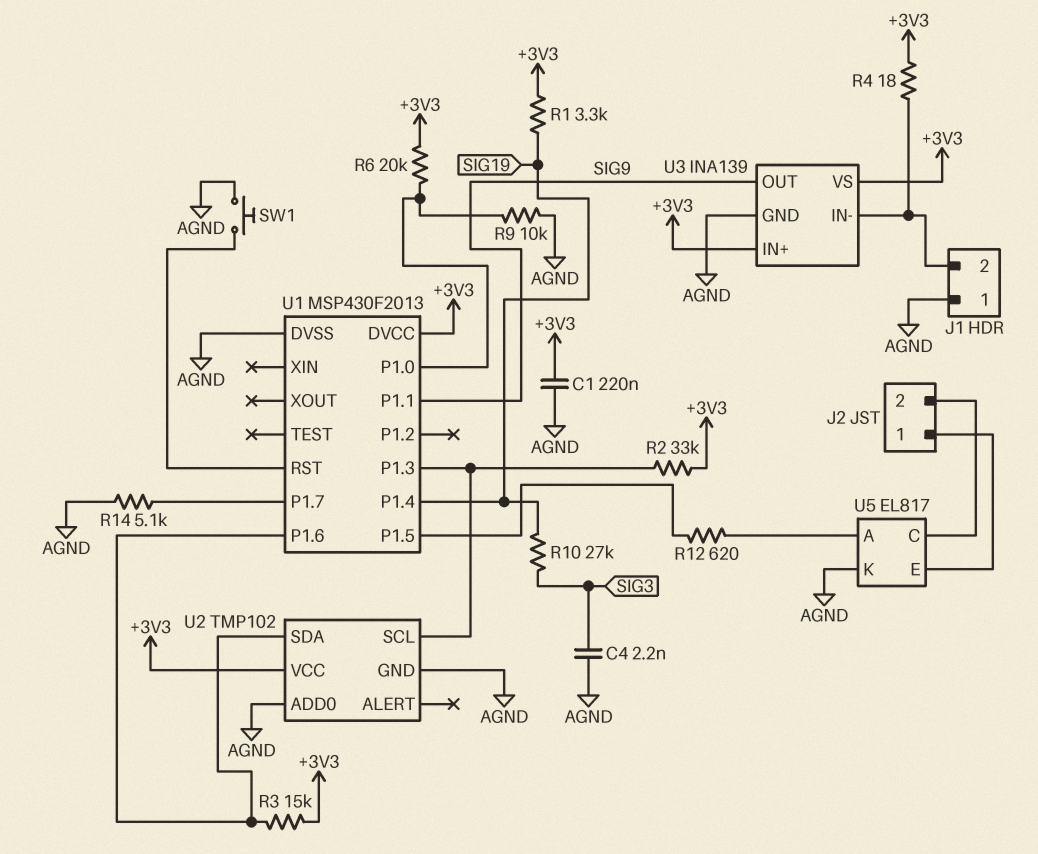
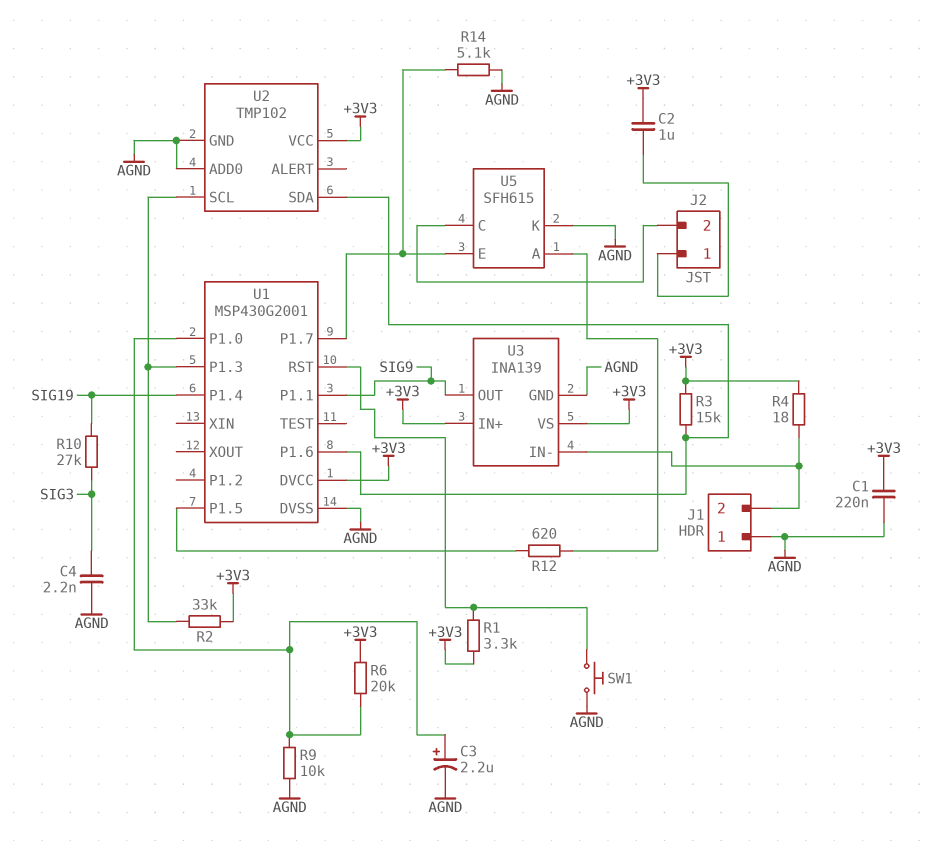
C2: none -> 1uF (+3V3, J2/1)
C3: none -> 2.2uF (plus U1/P1.0, minus AGND)
R1: 3.3k (+3V3, SIG19) -> 3.3k (+3V3, U1/RST)
U1: MSP430F2013 -> MSP430G2001
U5: EL817 -> SFH615
U5 pin E: J2/1 -> U1/P1.7

